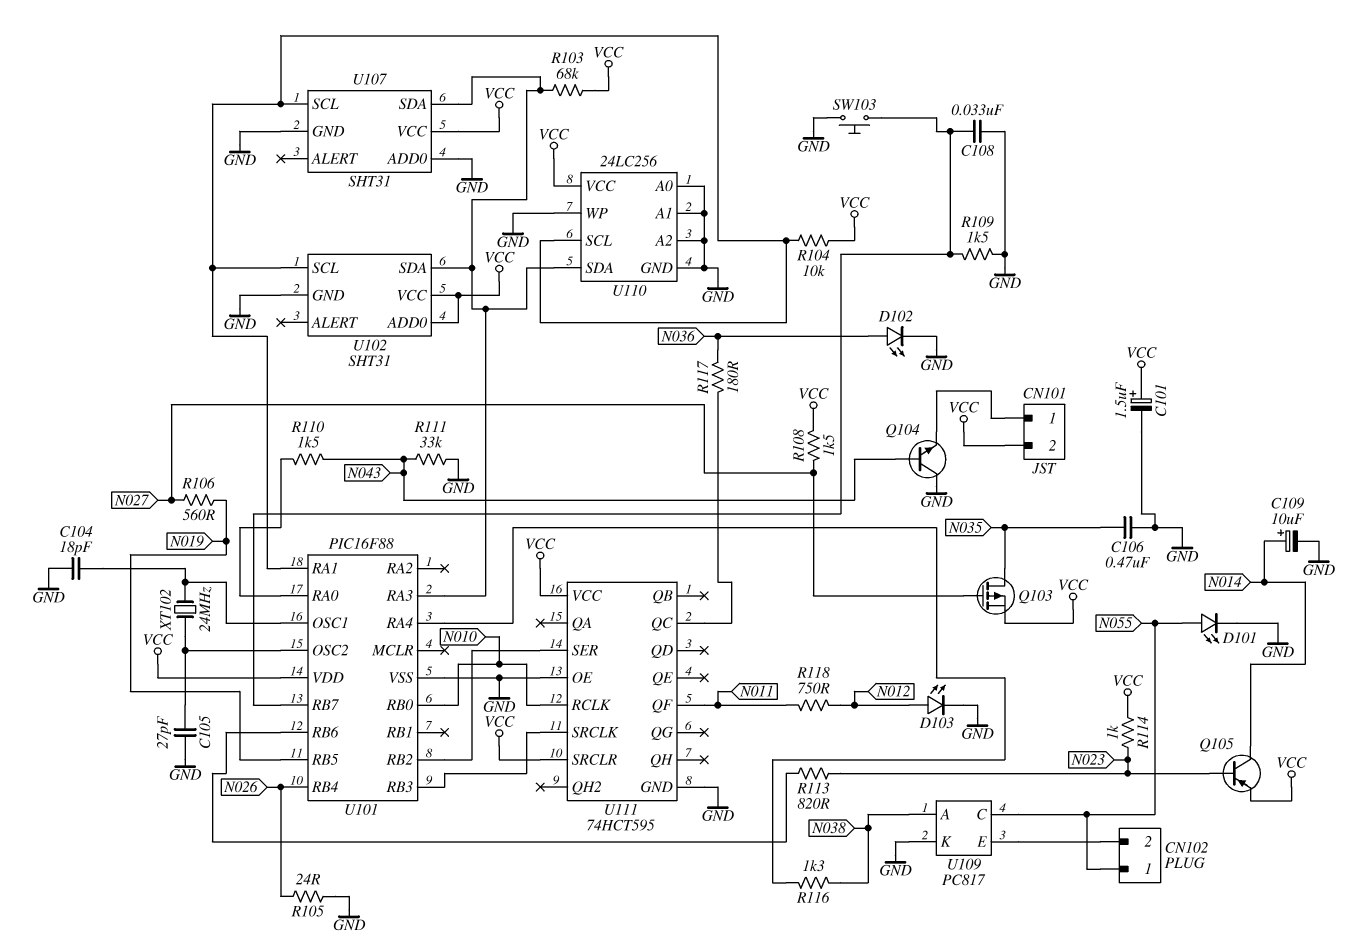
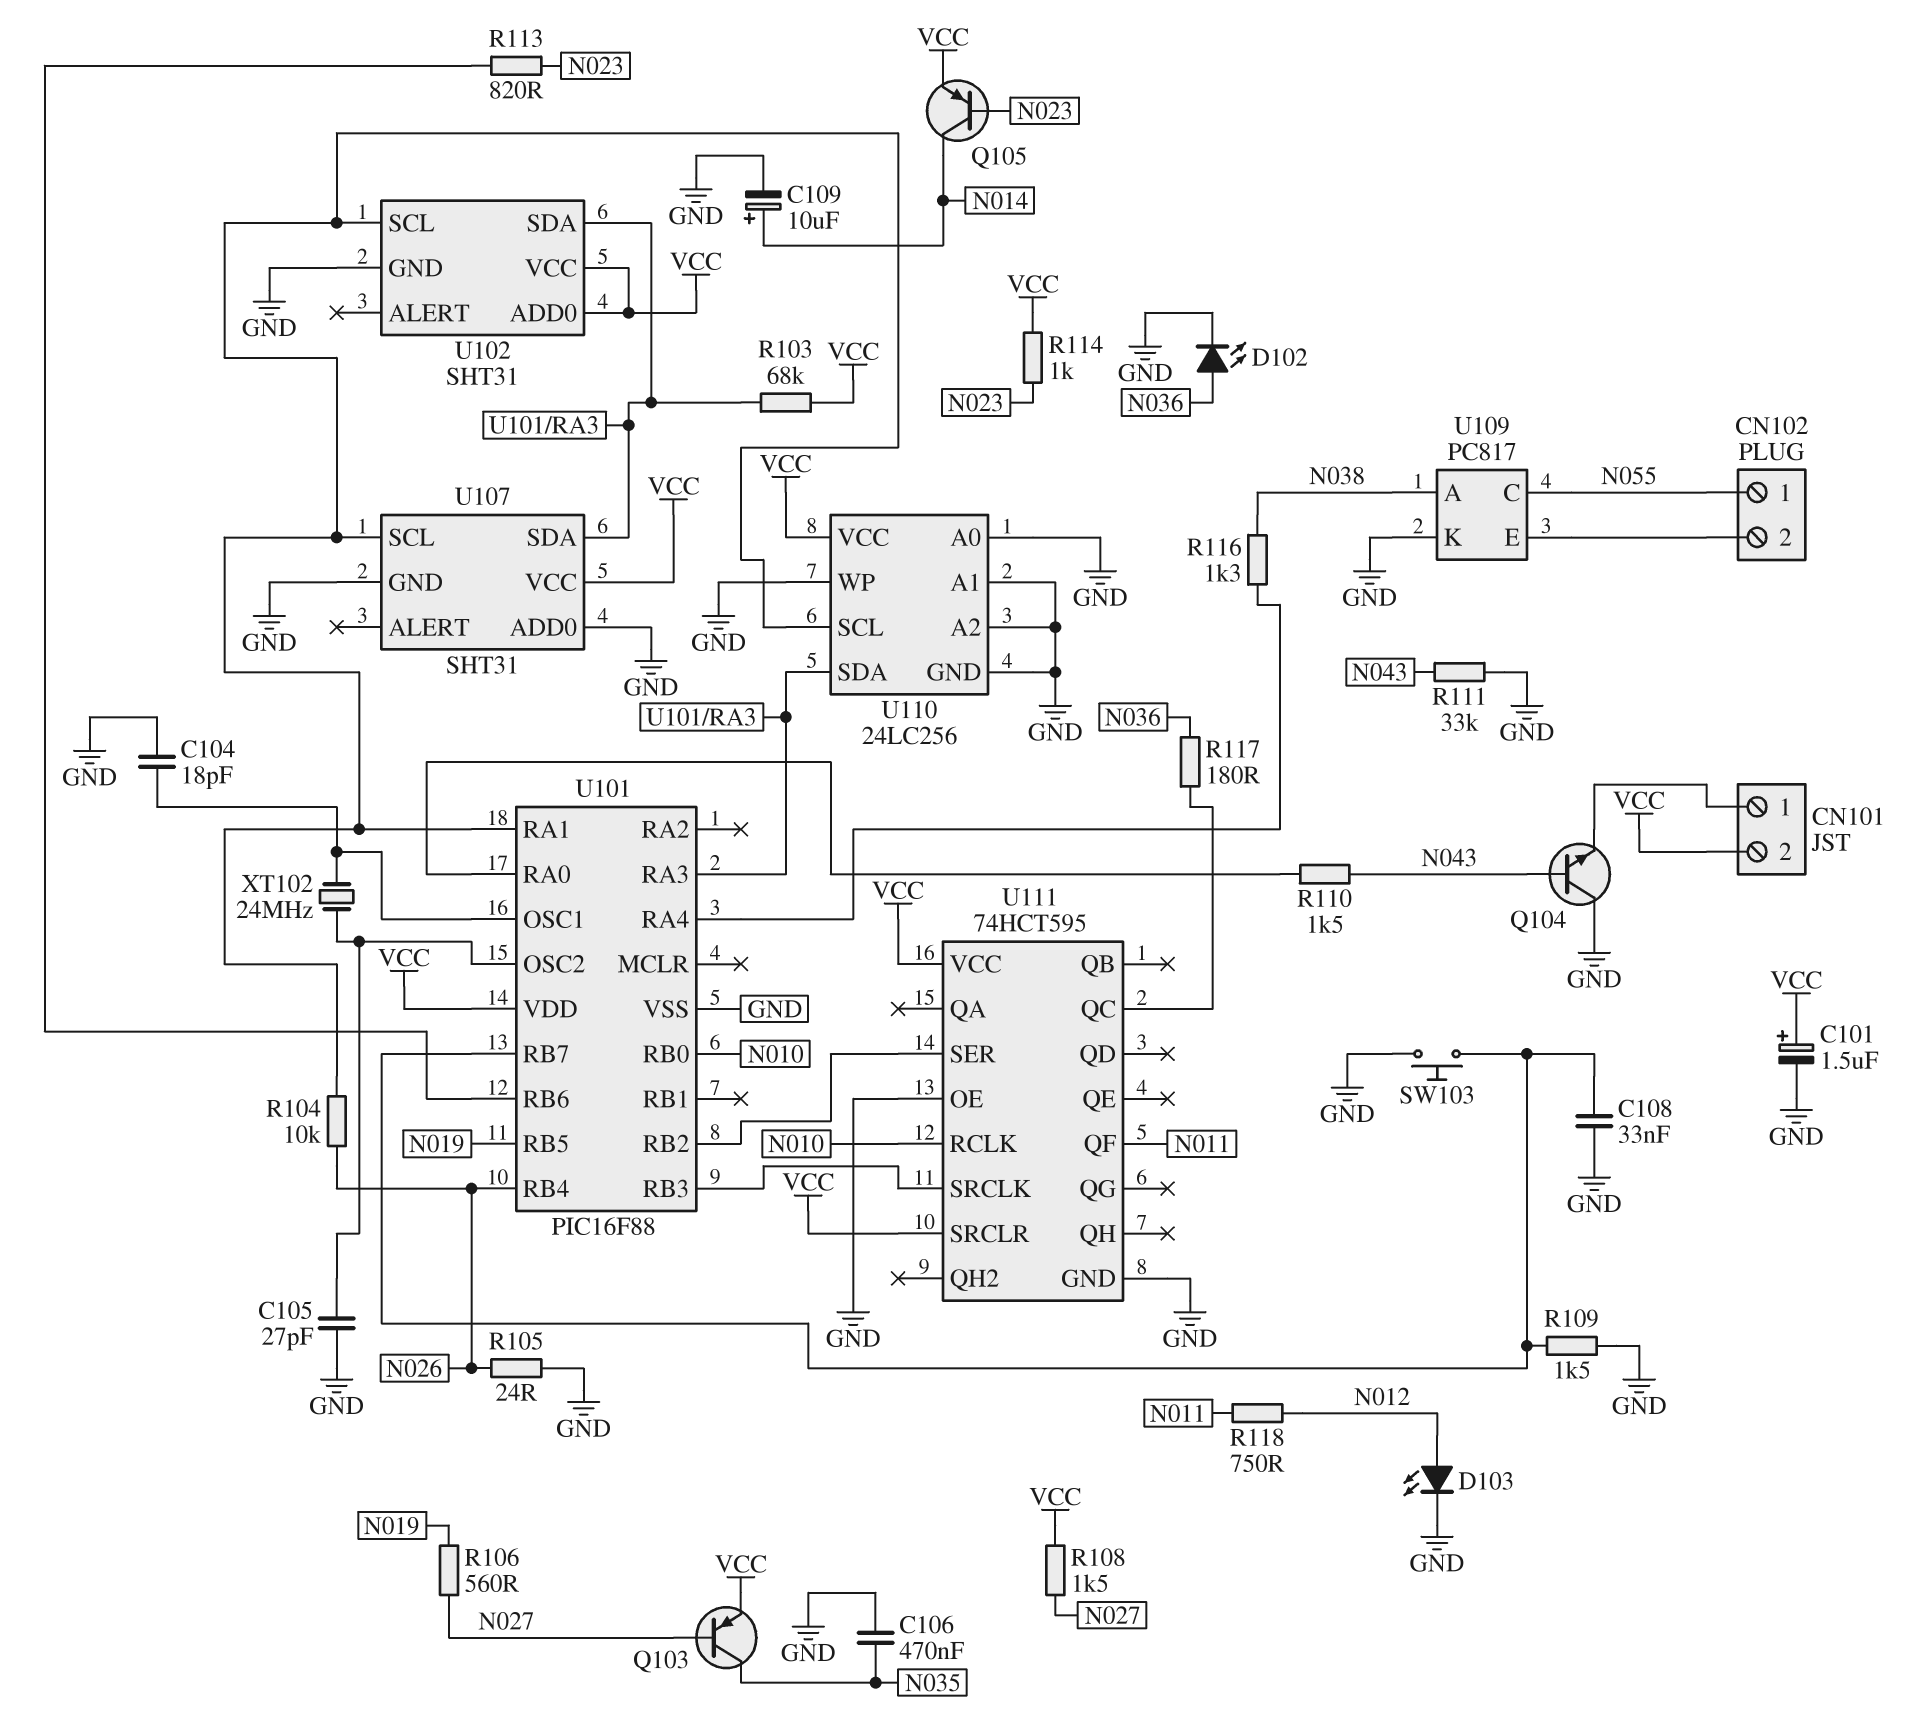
D101: LED (A N055, K GND) -> none
Q103: PMOS (G N027, D N035, S VCC) -> PNP (B N027, C N035, E VCC)
R104: 10k (U101/RA1, VCC) -> 10k (N026, U101/RA1)

